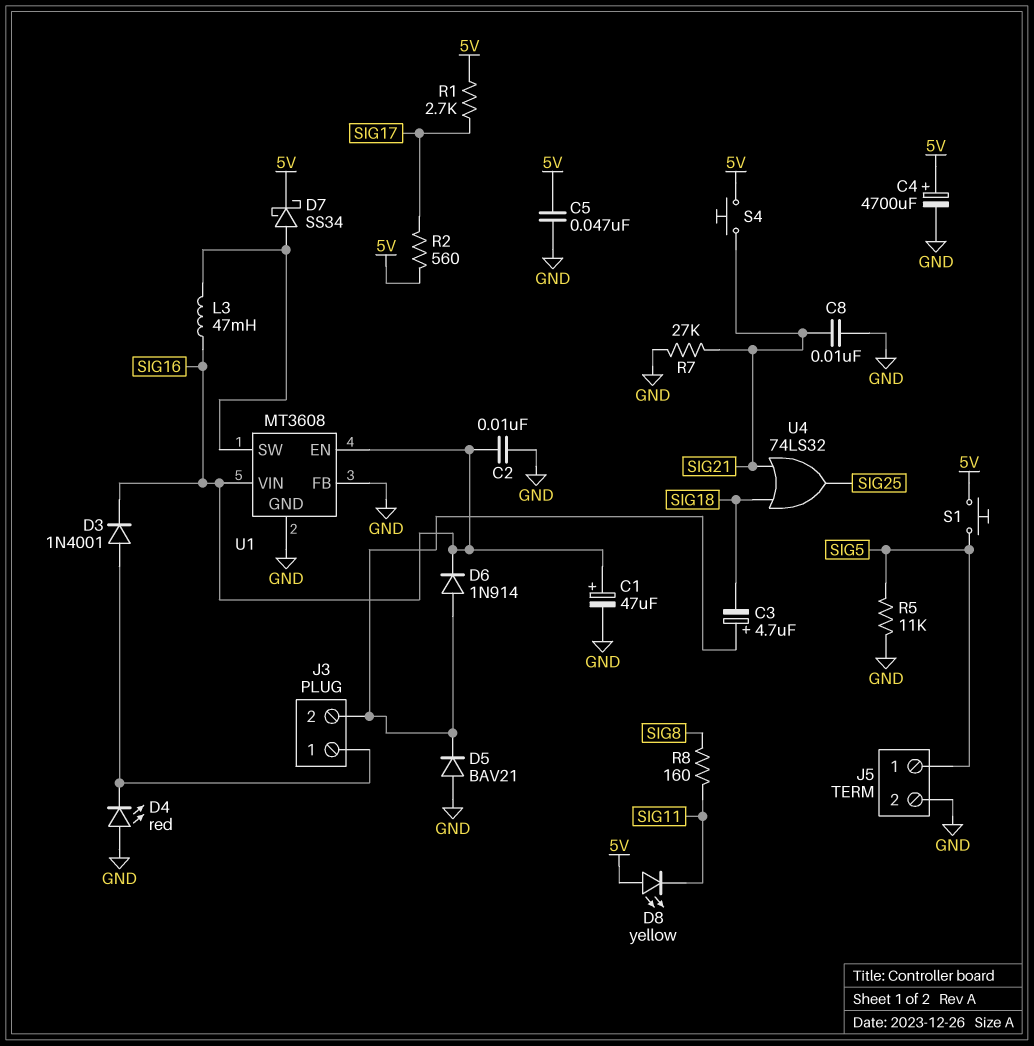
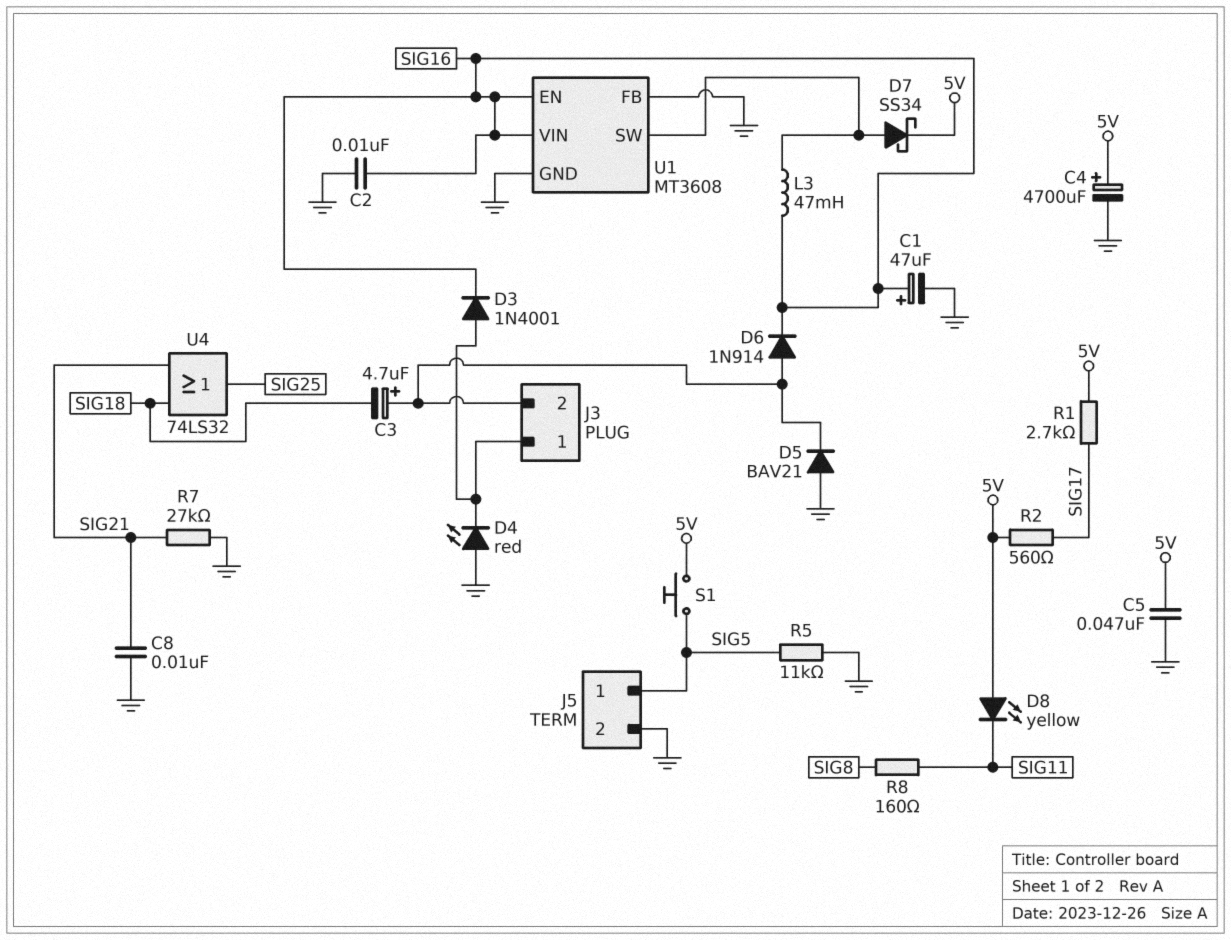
S4: button (5V, SIG21) -> none

